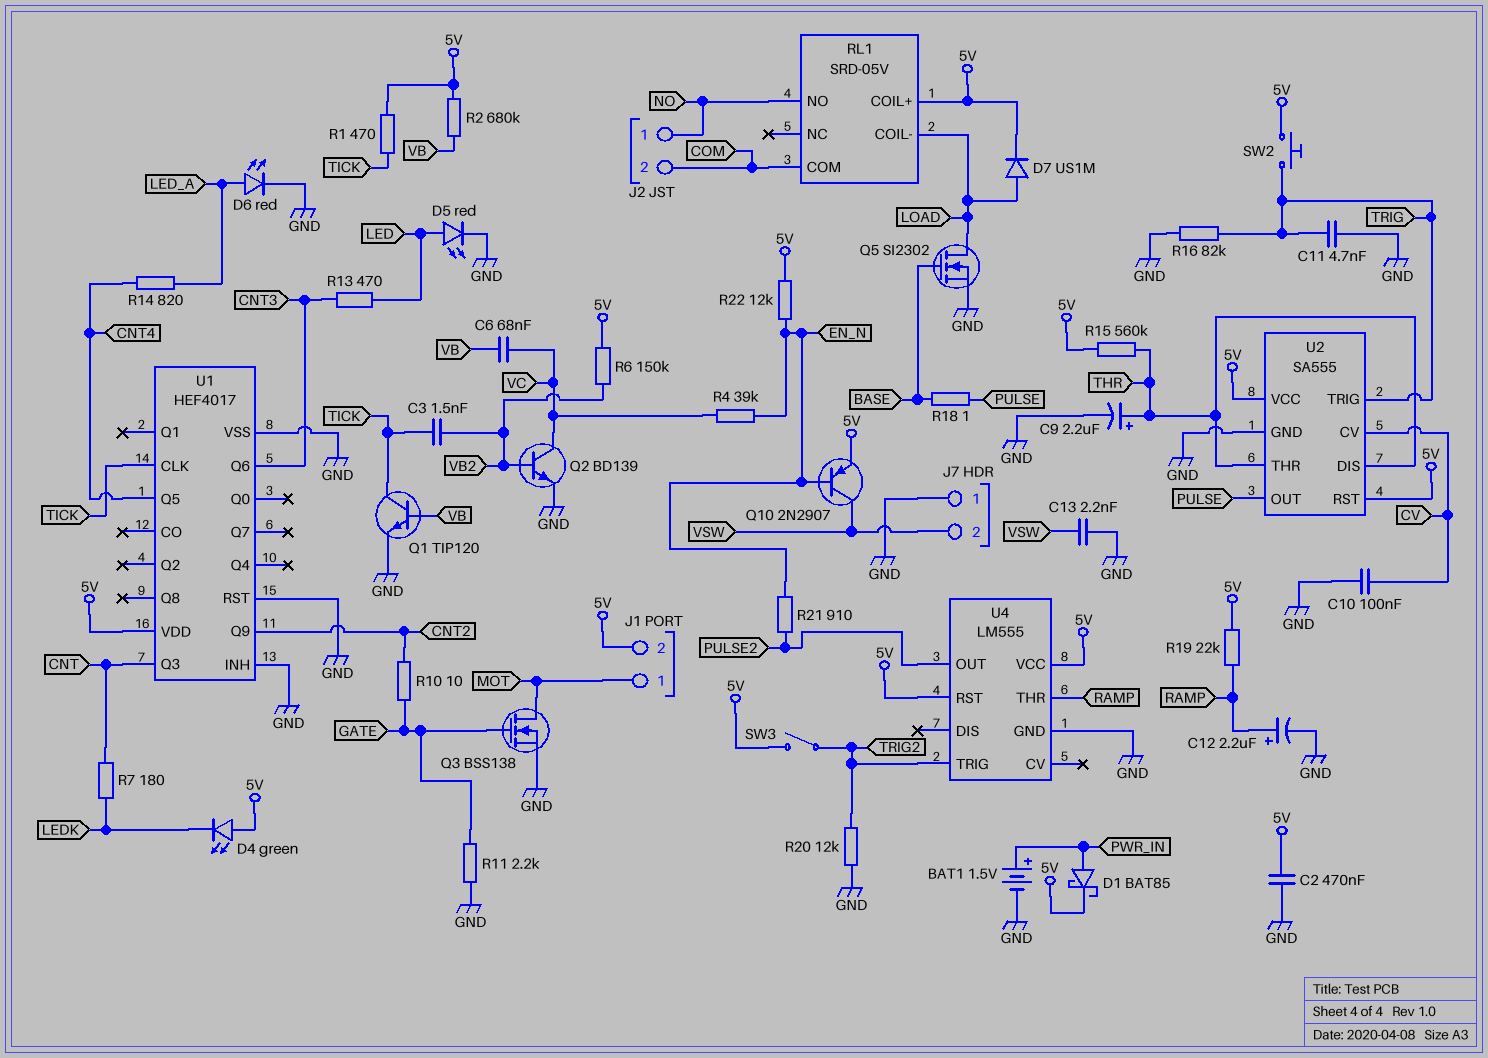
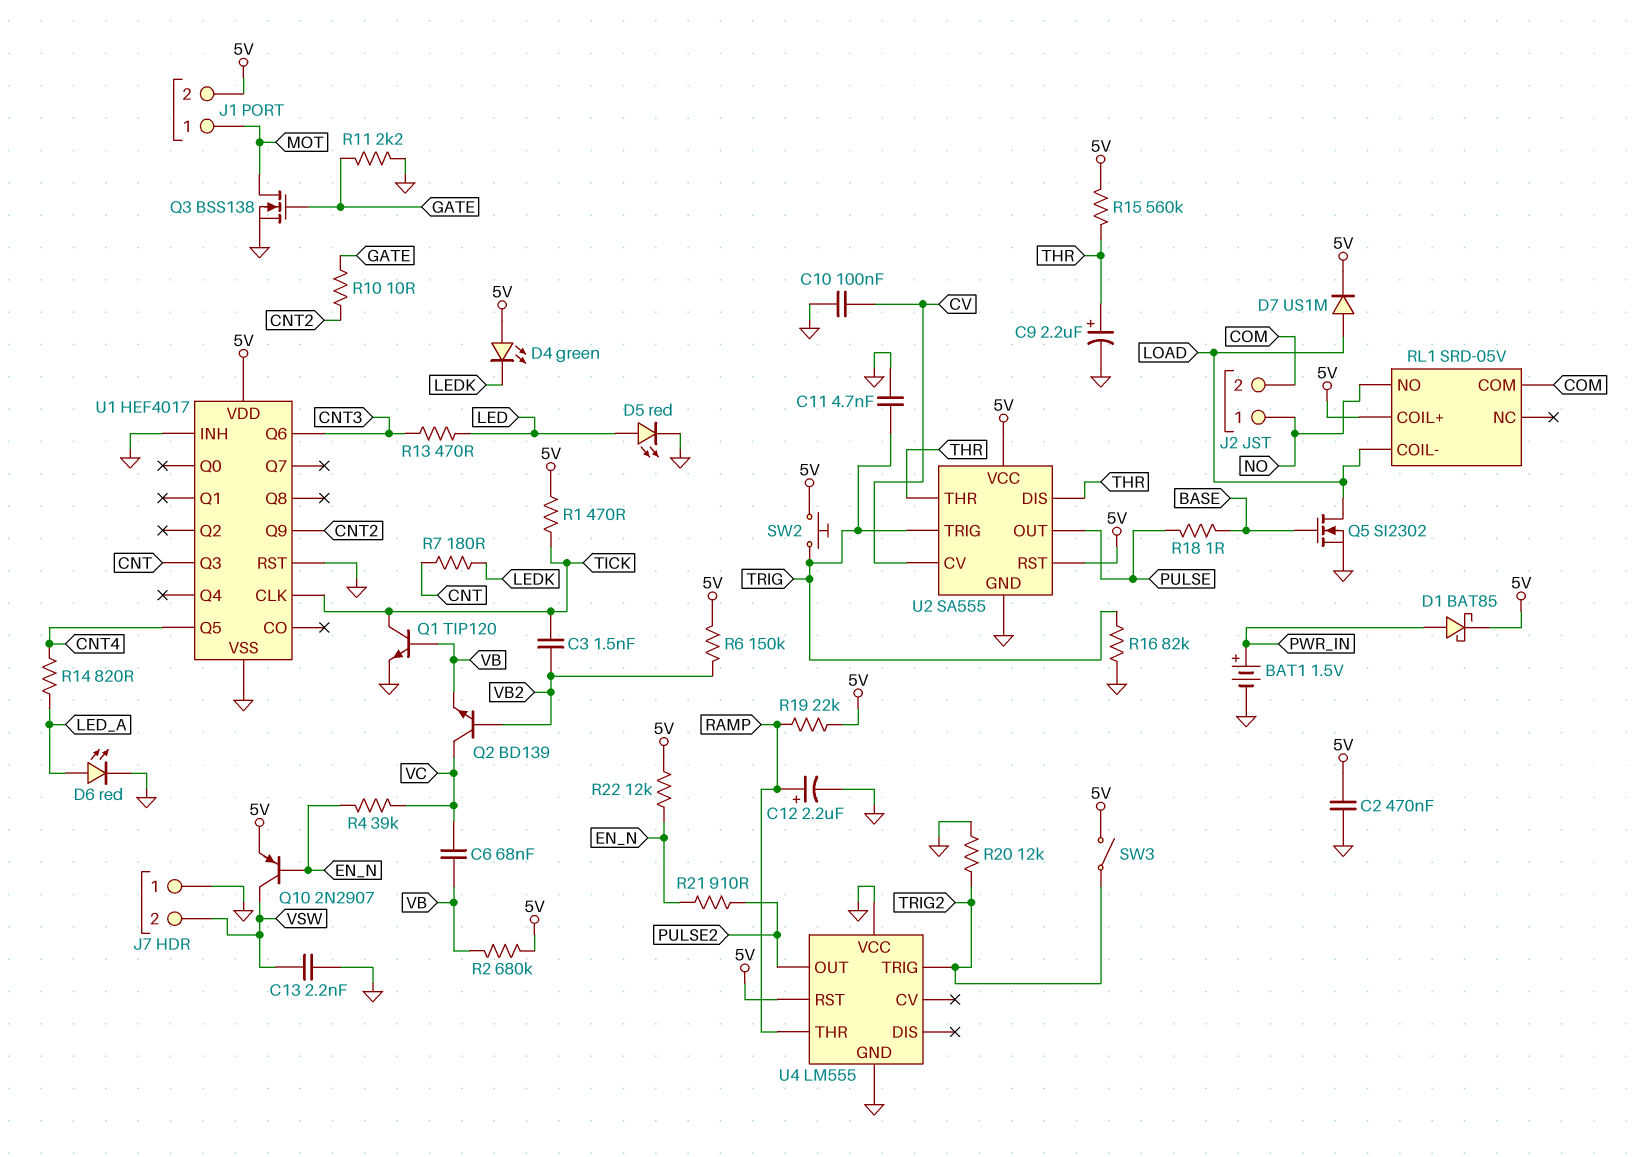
Q2: NPN BD139 (B VB2, C VC, E GND) -> NPN BD139 (B VB2, C VC, E VB)
U4 pin VCC: 5V -> GND

